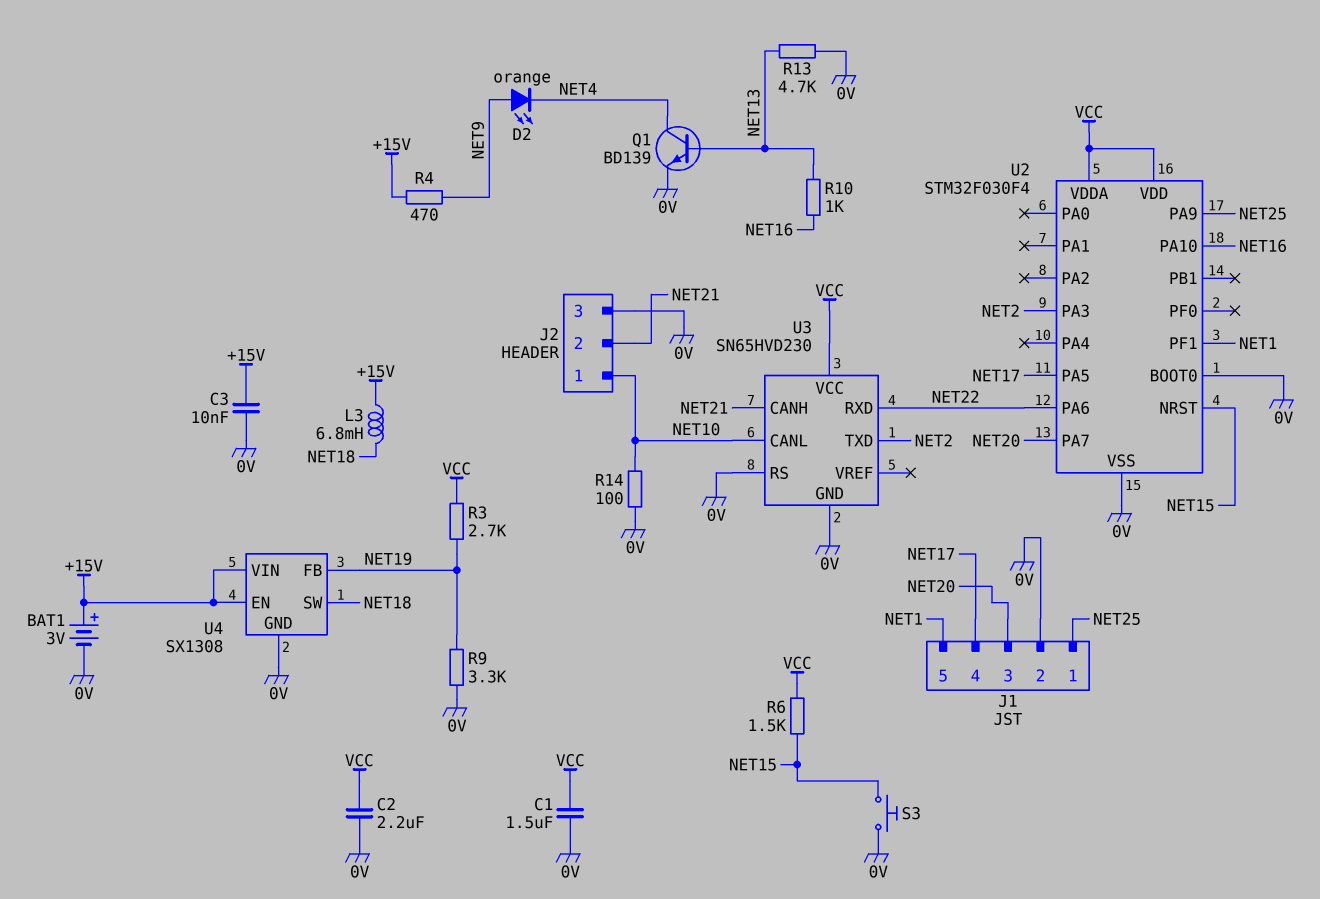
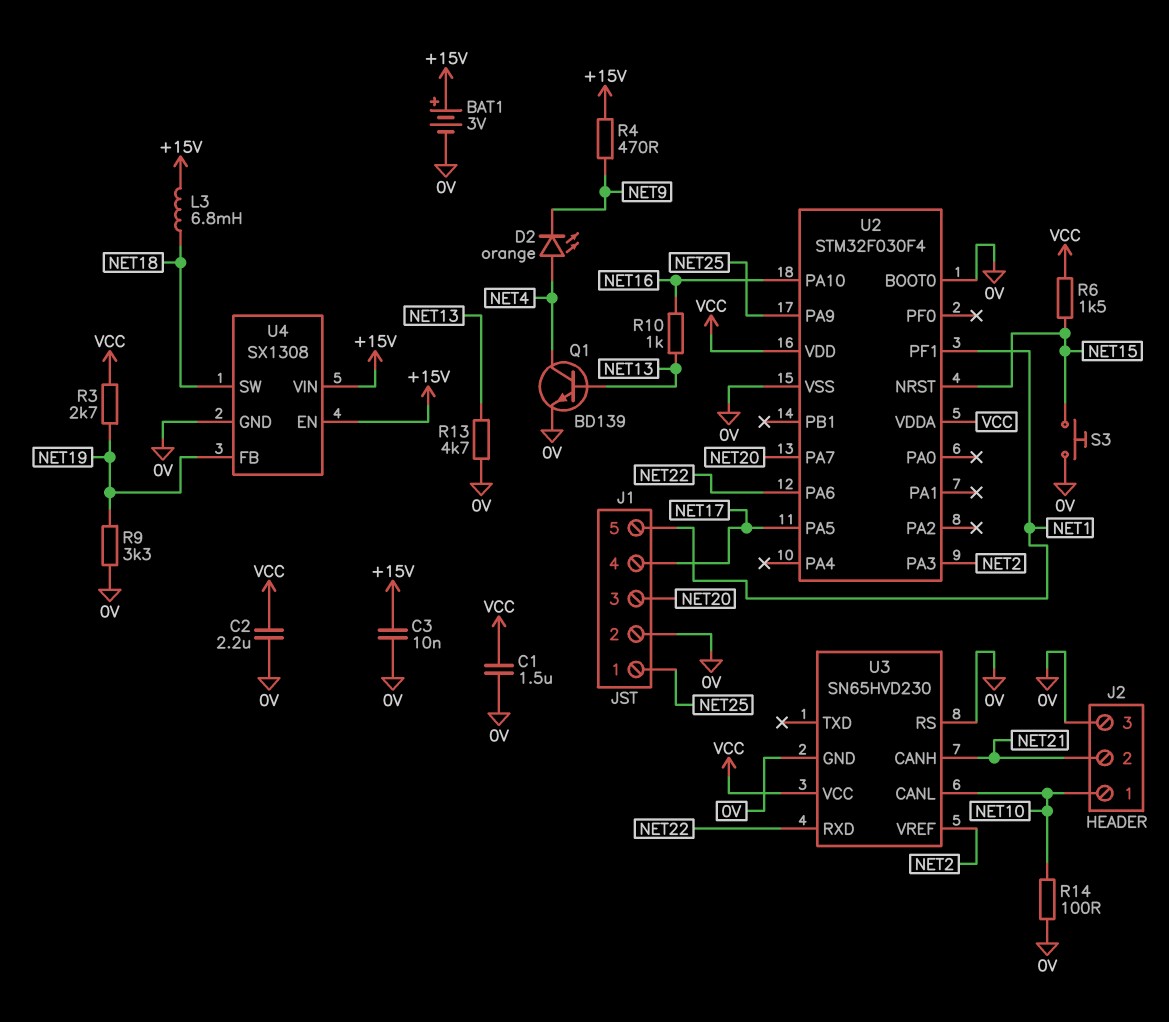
D2: LED orange (A NET9, K NET4) -> LED orange (A NET4, K NET9)
U3 pin TXD: NET2 -> none
U3 pin VREF: none -> NET2

